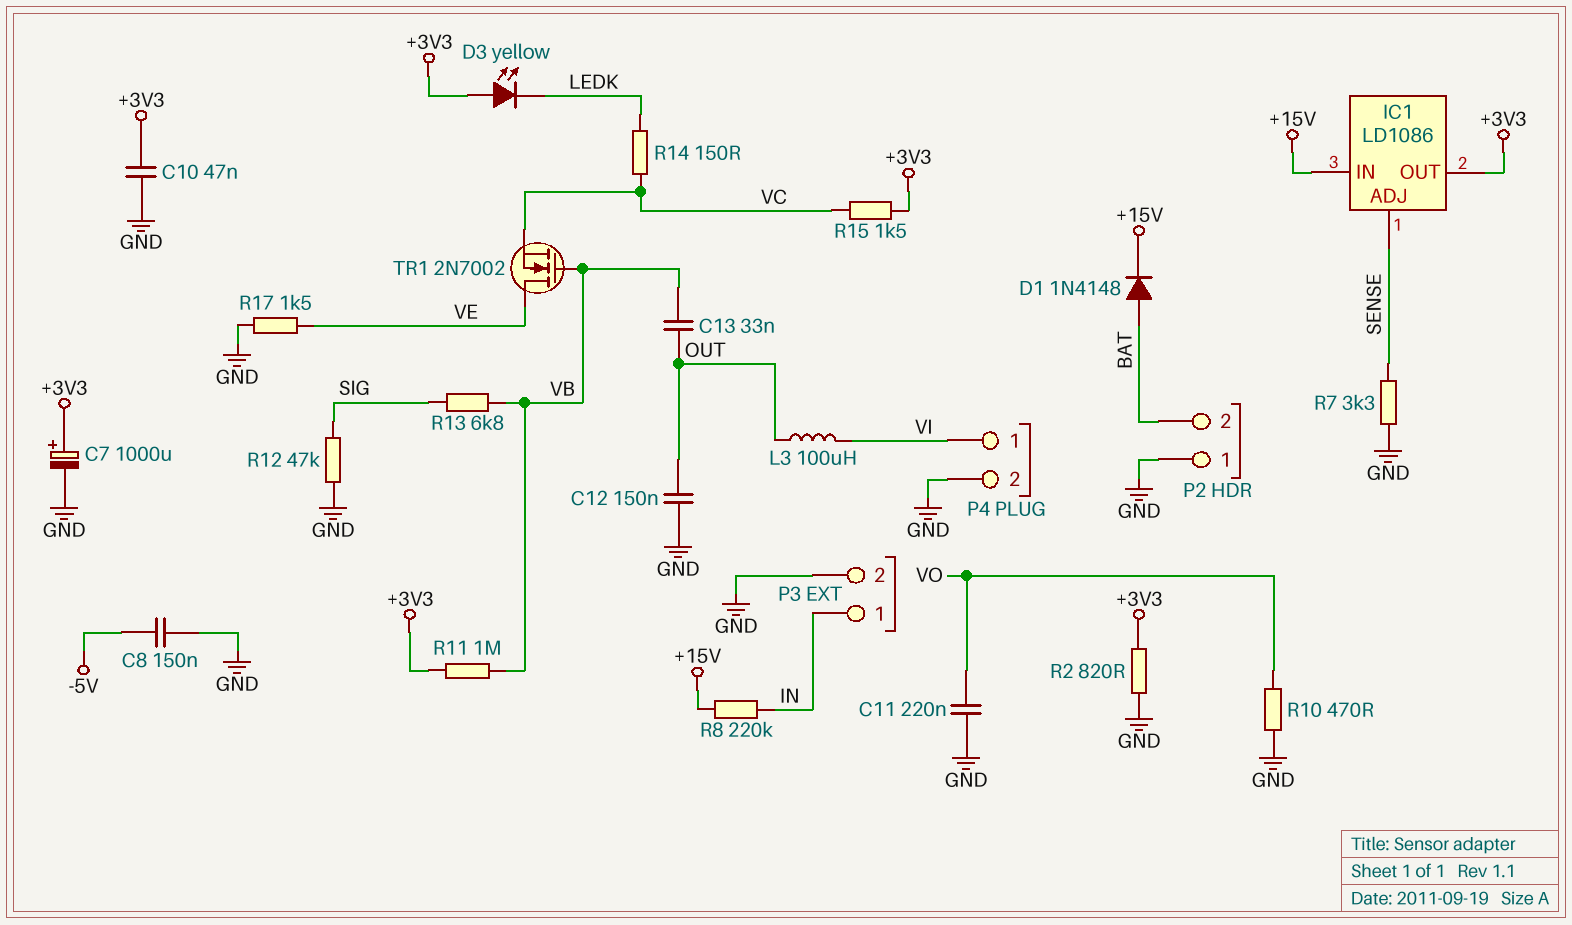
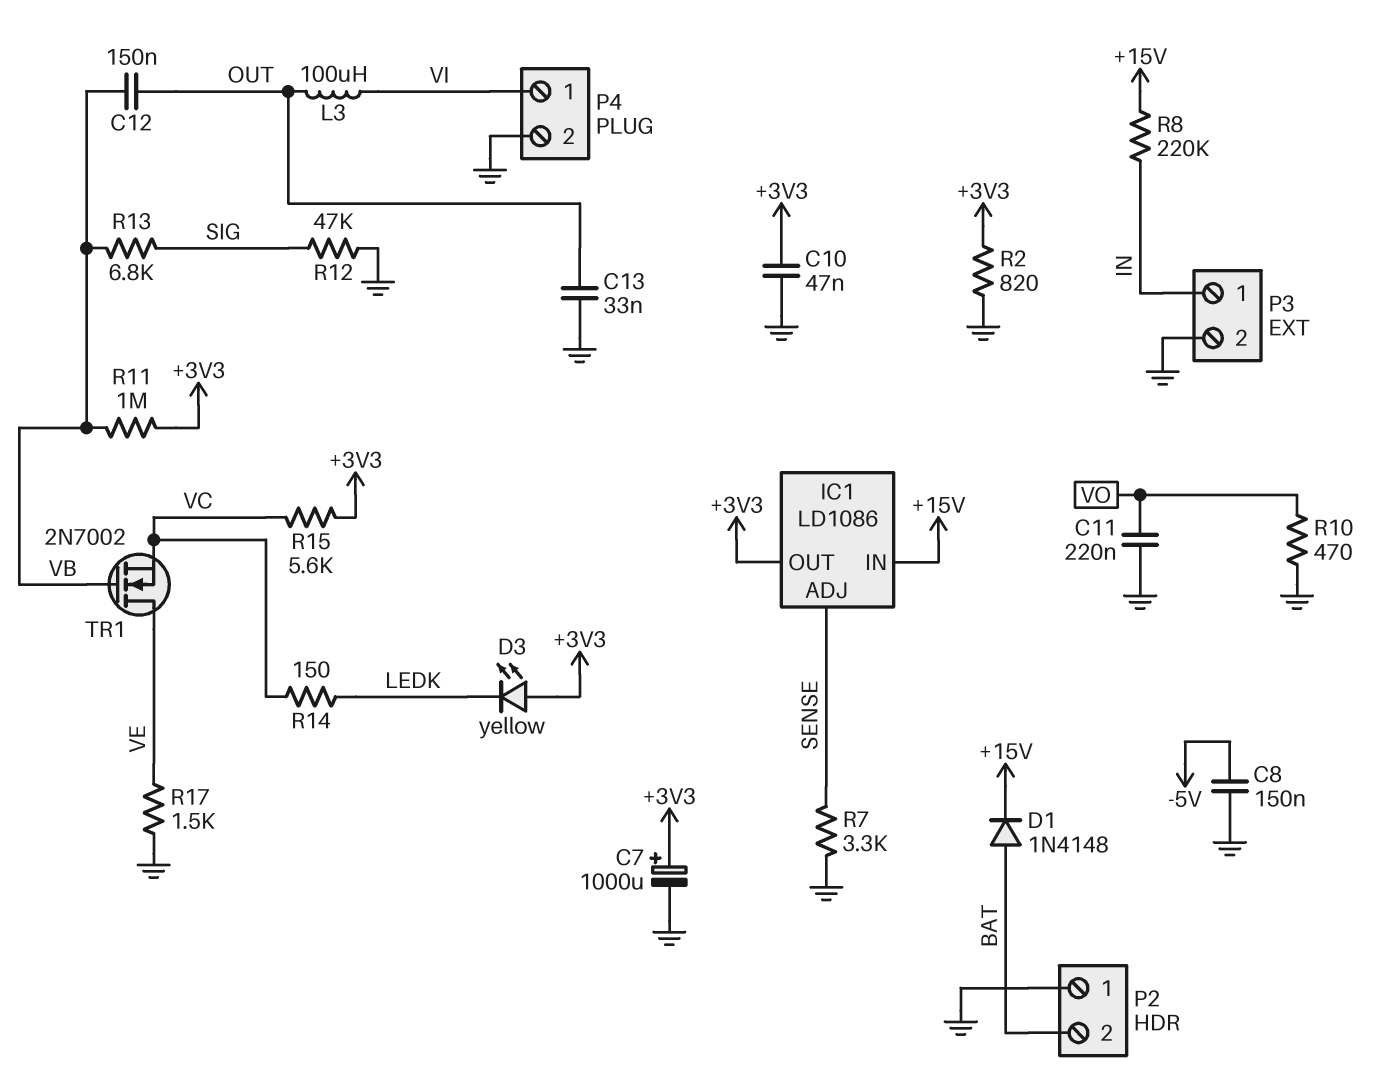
C12: 150nF (GND, OUT) -> 150nF (OUT, VB)
C13: 33nF (OUT, VB) -> 33nF (GND, OUT)
R15: 1.5k (+3V3, VC) -> 5.6k (+3V3, VC)

